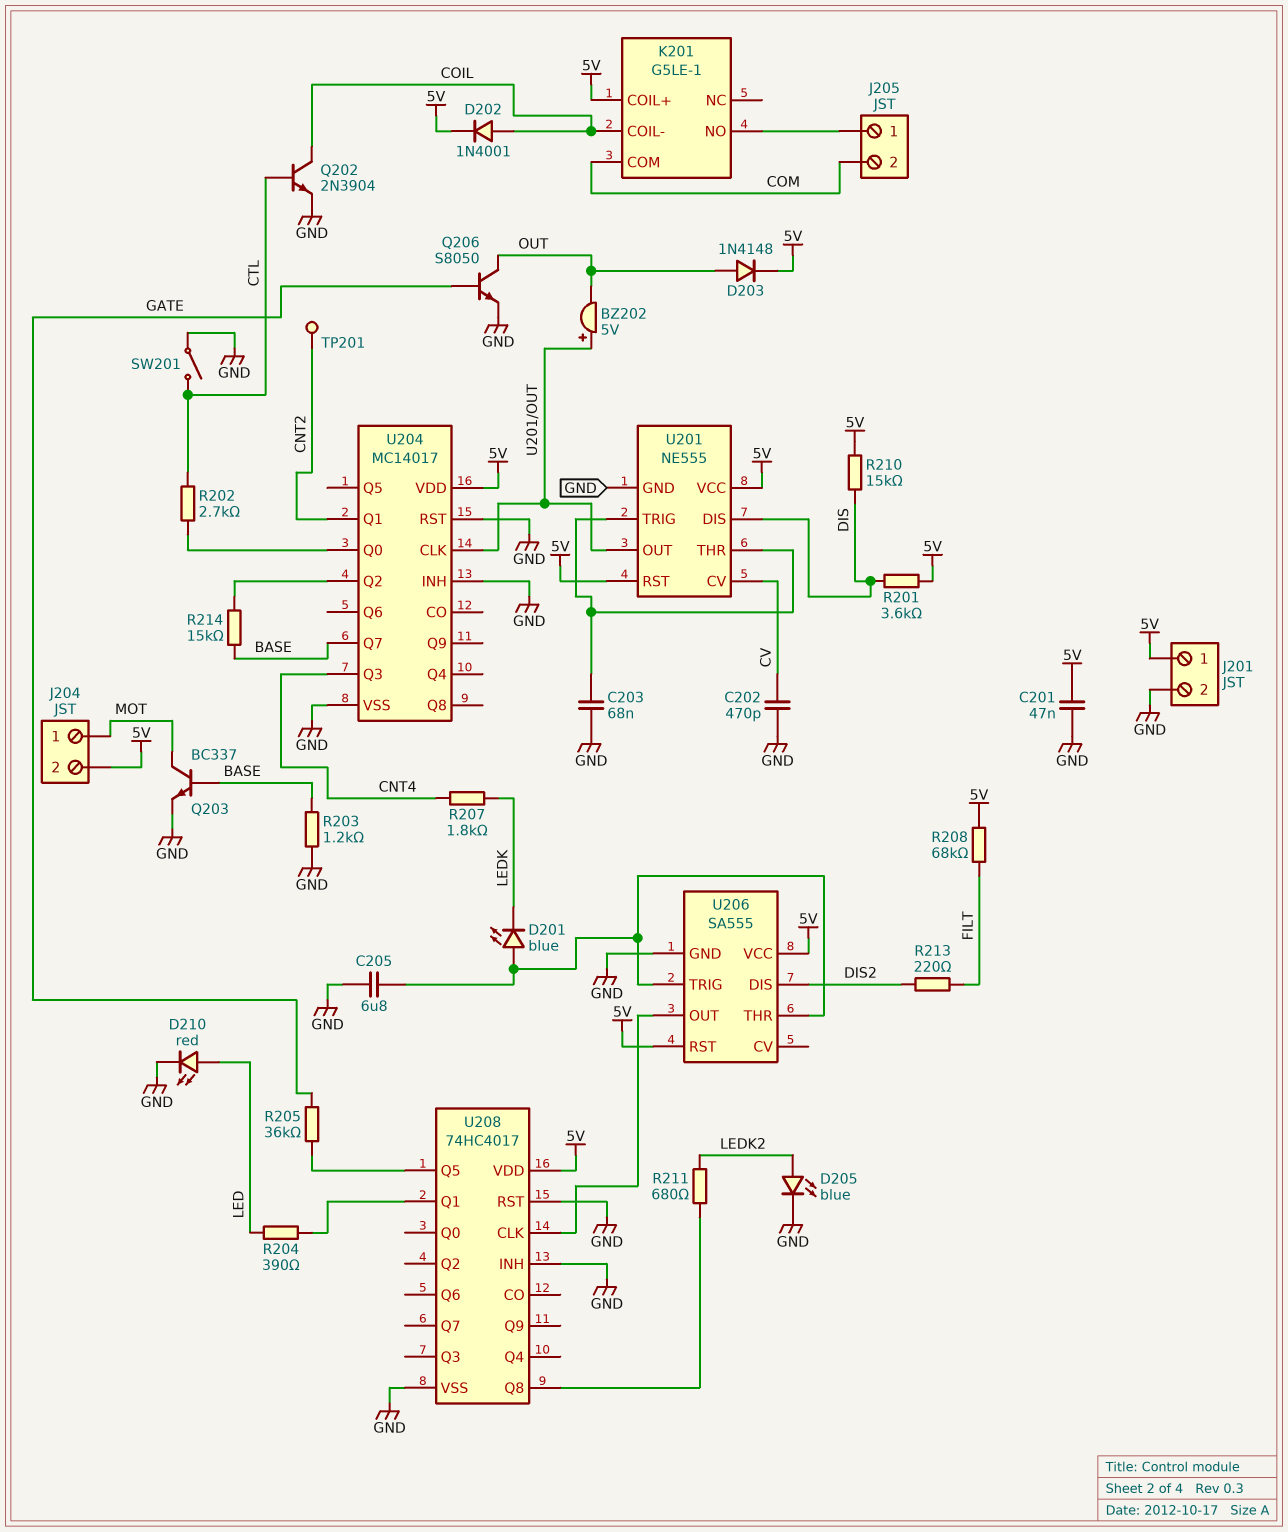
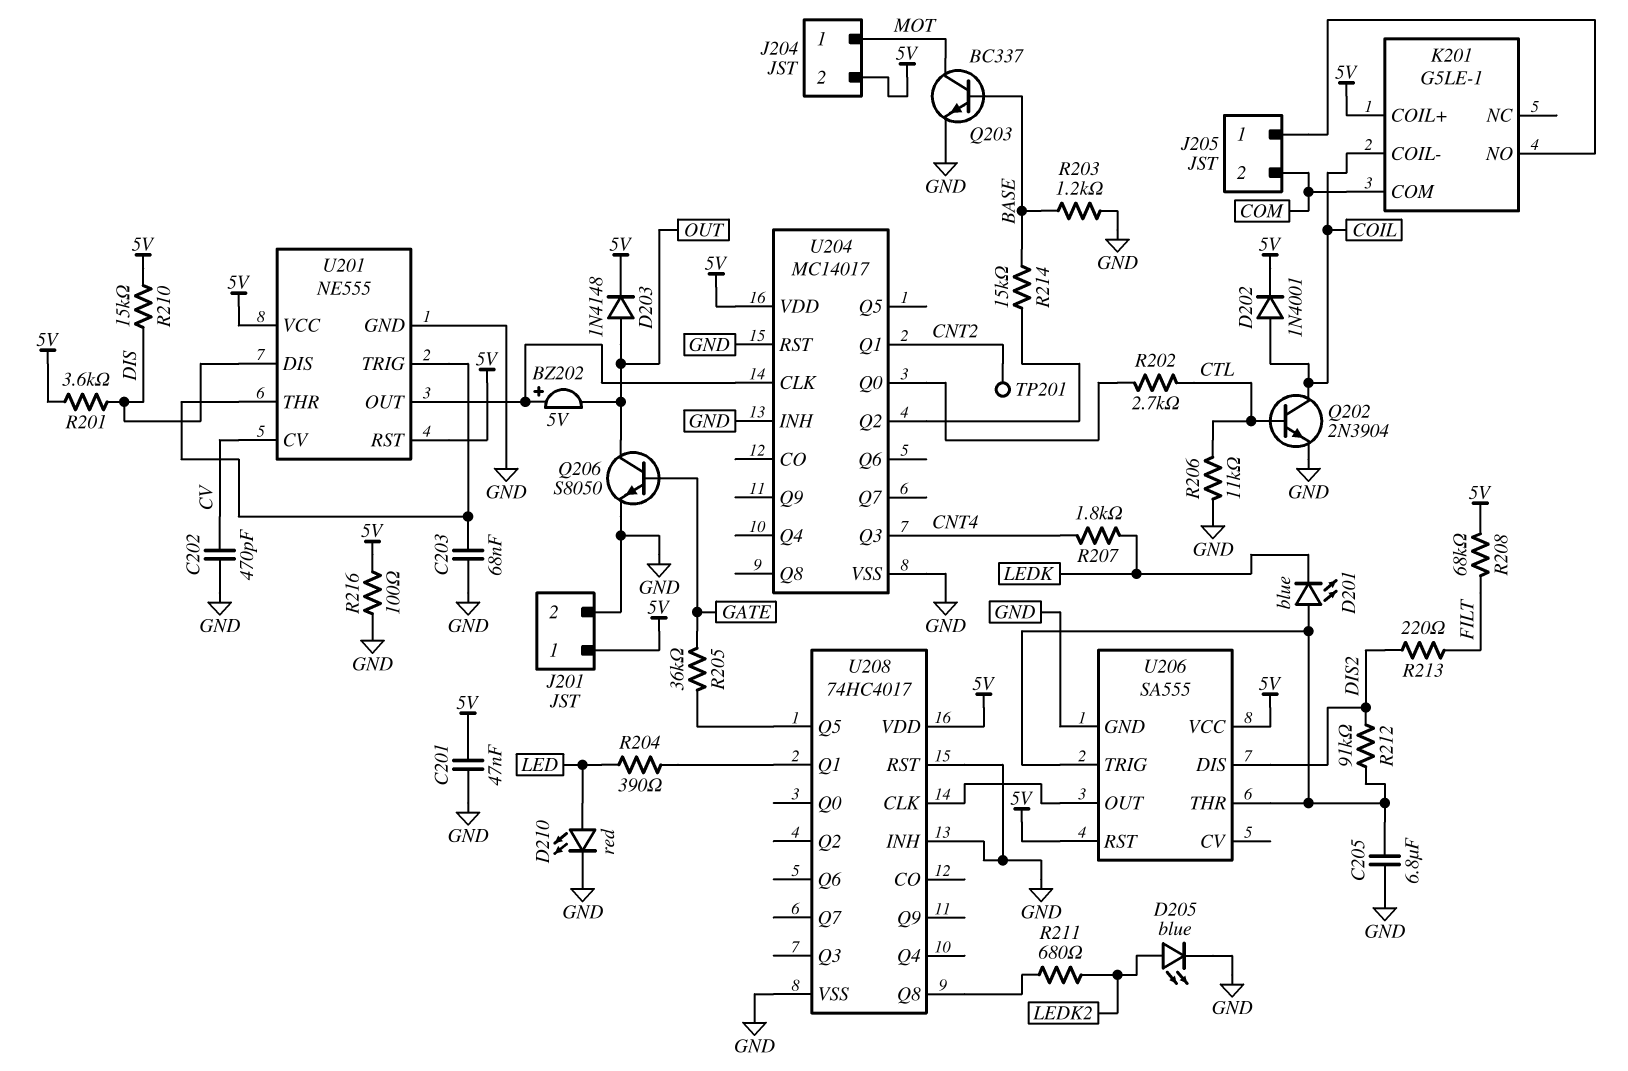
R206: none -> 11k (CTL, GND)
R212: none -> 91k (DIS2, U206/THR)
R216: none -> 100 (5V, GND)
SW201: switch (CTL, GND) -> none
U204 pin Q7: BASE -> none

